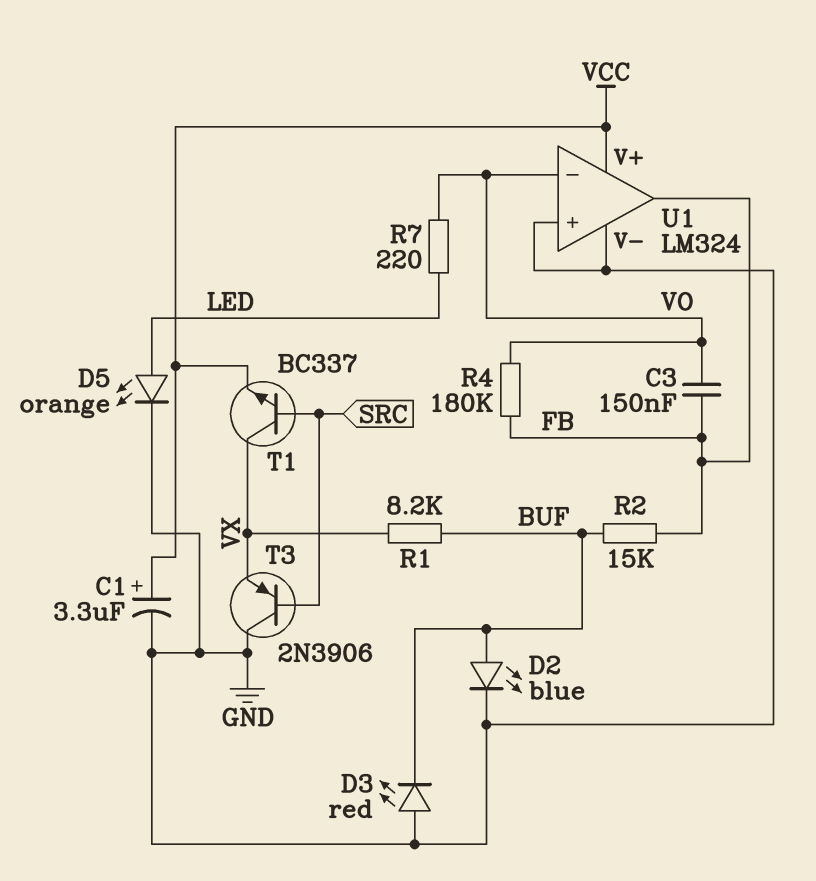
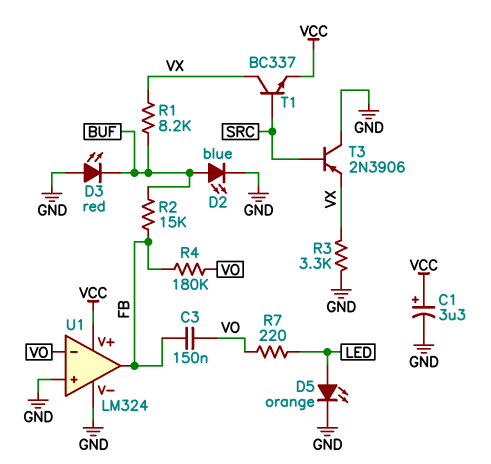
R3: none -> 3.3k (GND, VX)

